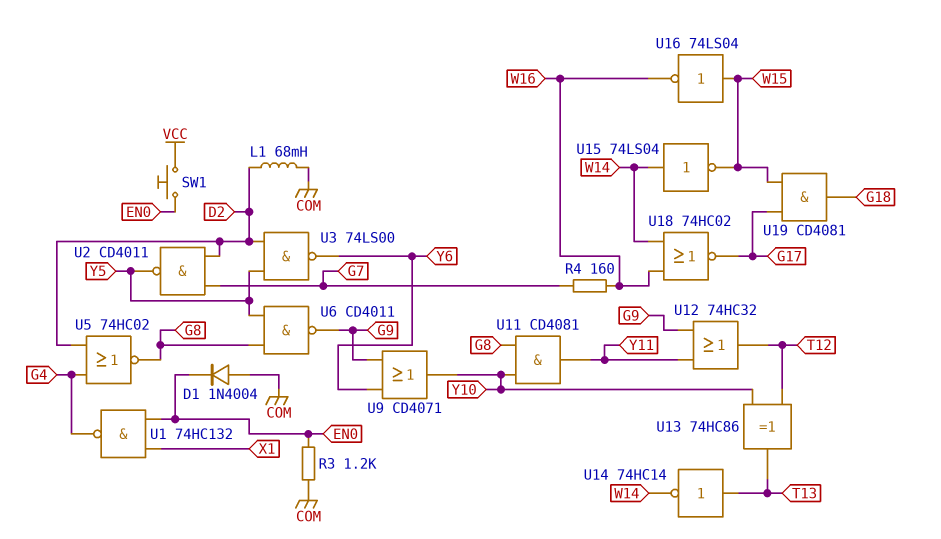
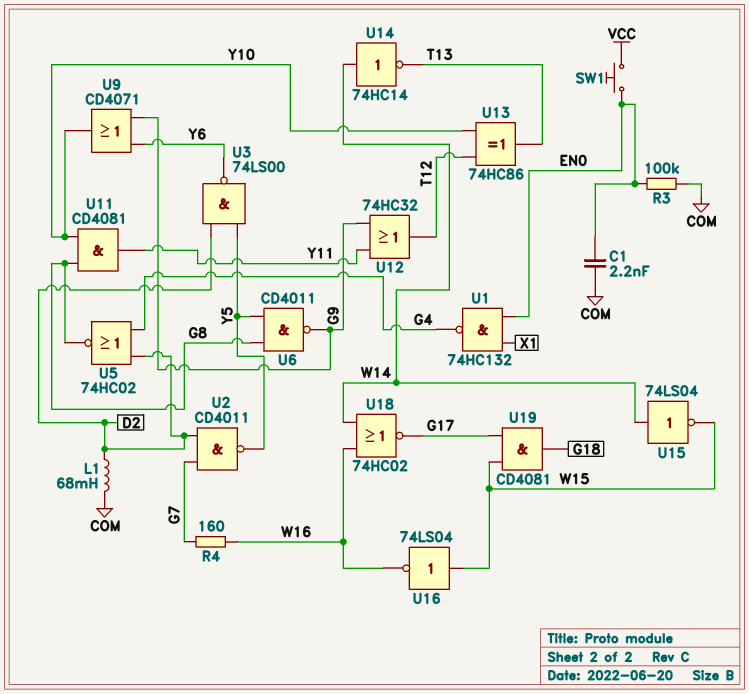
C1: none -> 2.2nF (COM, EN0)
D1: diode 1N4004 (A COM, K EN0) -> none
R3: 1.2k (COM, EN0) -> 100k (COM, EN0)
U14: NOT 74HC14 (in T13, out W14) -> NOT 74HC14 (in W14, out T13)

